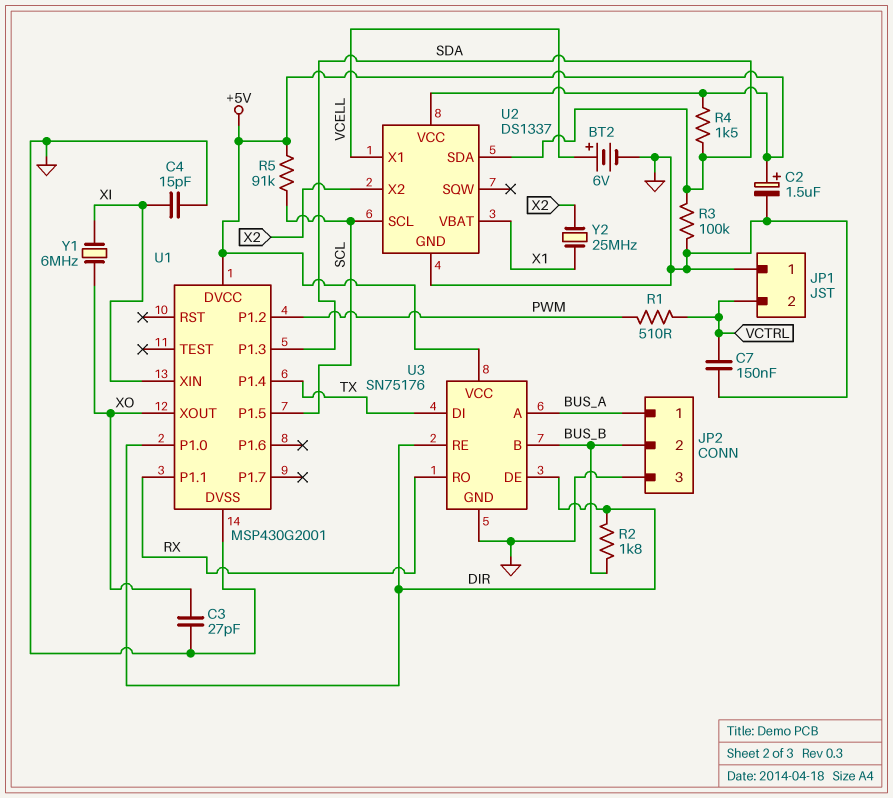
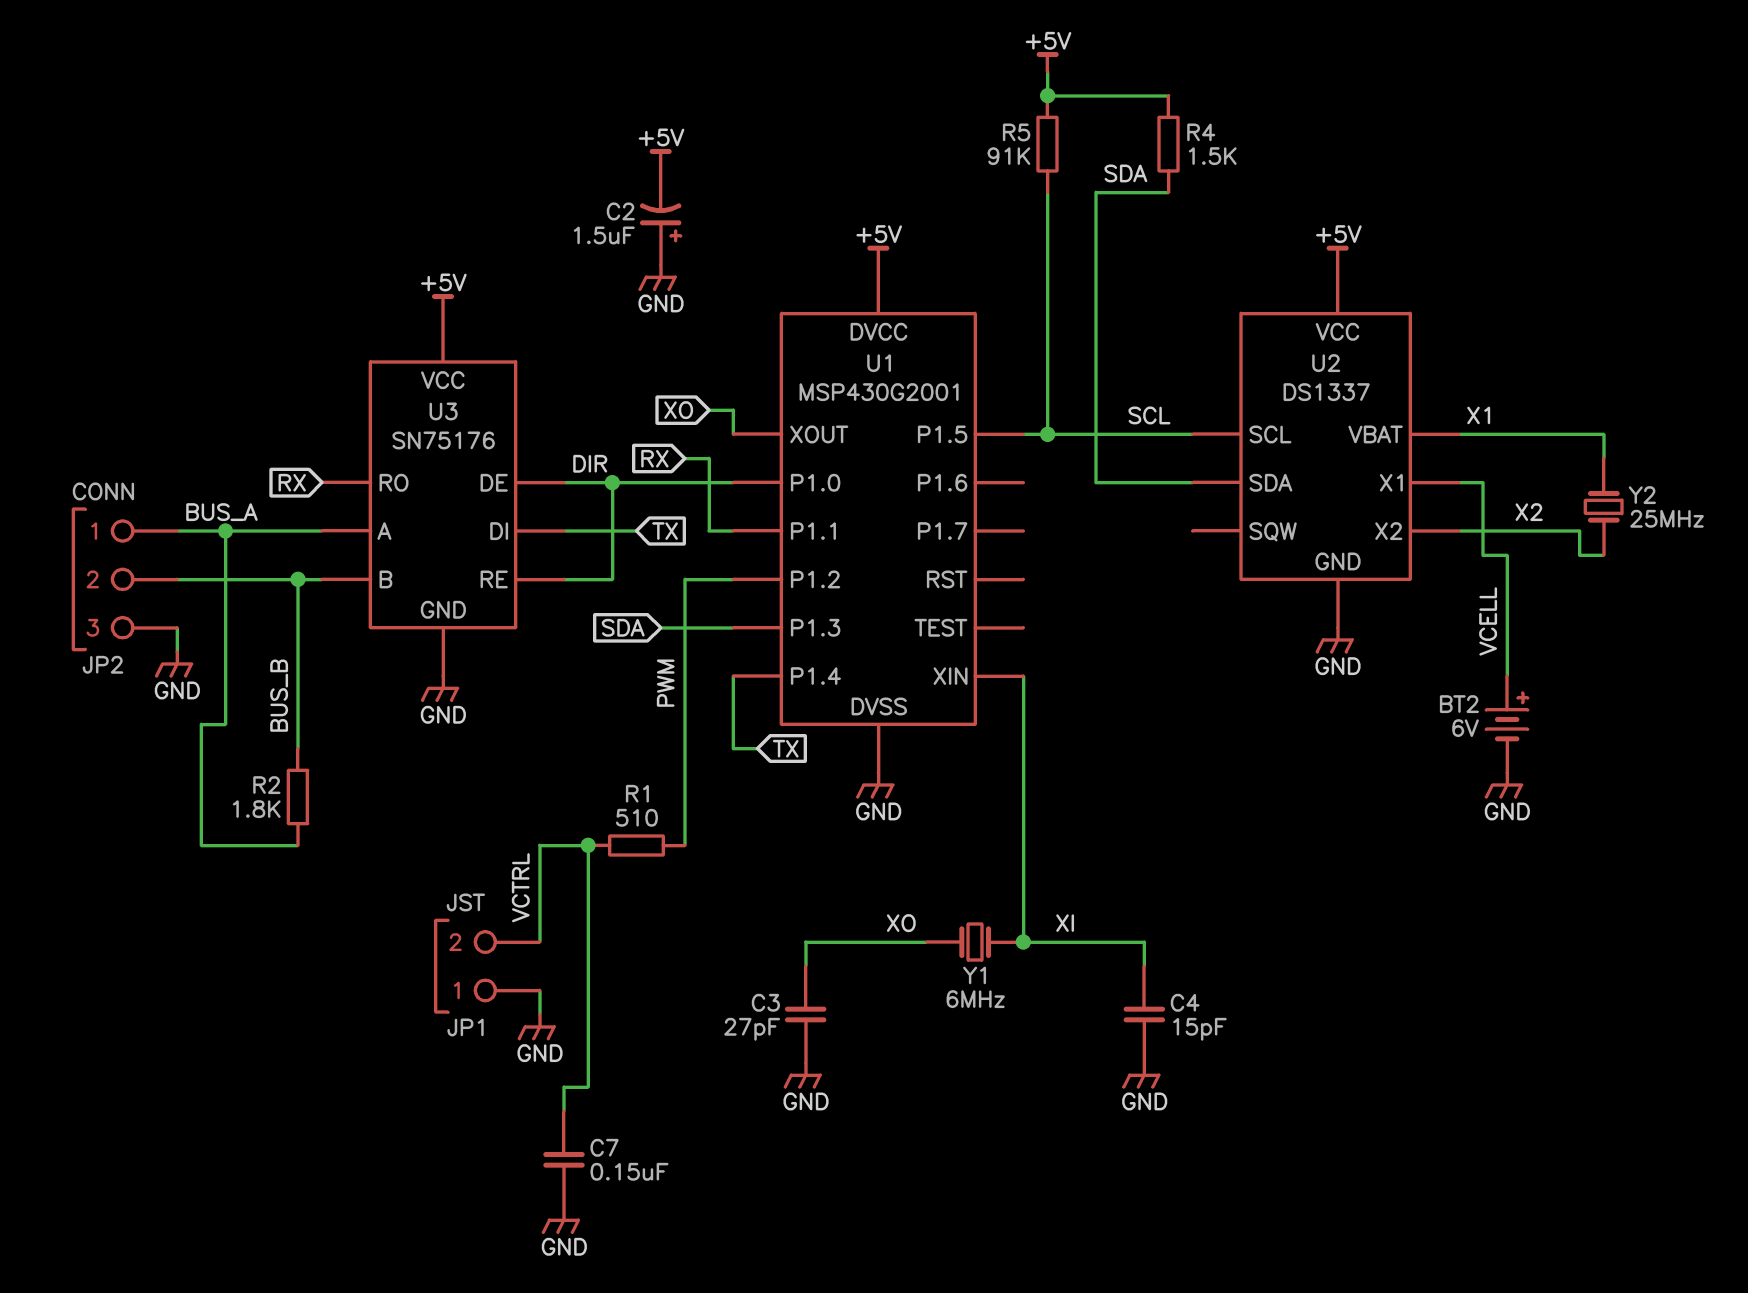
C2: 1.5uF (plus +5V, minus GND) -> 1.5uF (plus GND, minus +5V)
R2: 1.8k (BUS_B, DIR) -> 1.8k (BUS_A, BUS_B)
R3: 100k (GND, SDA) -> none

